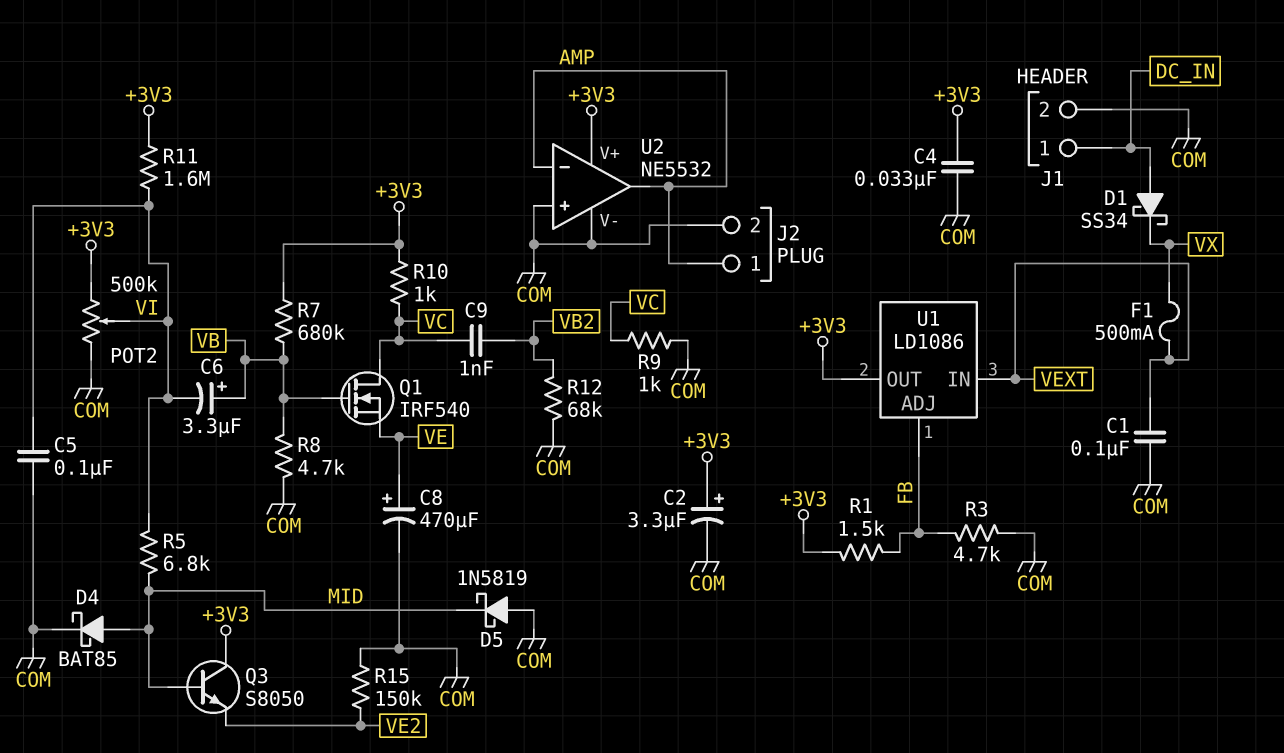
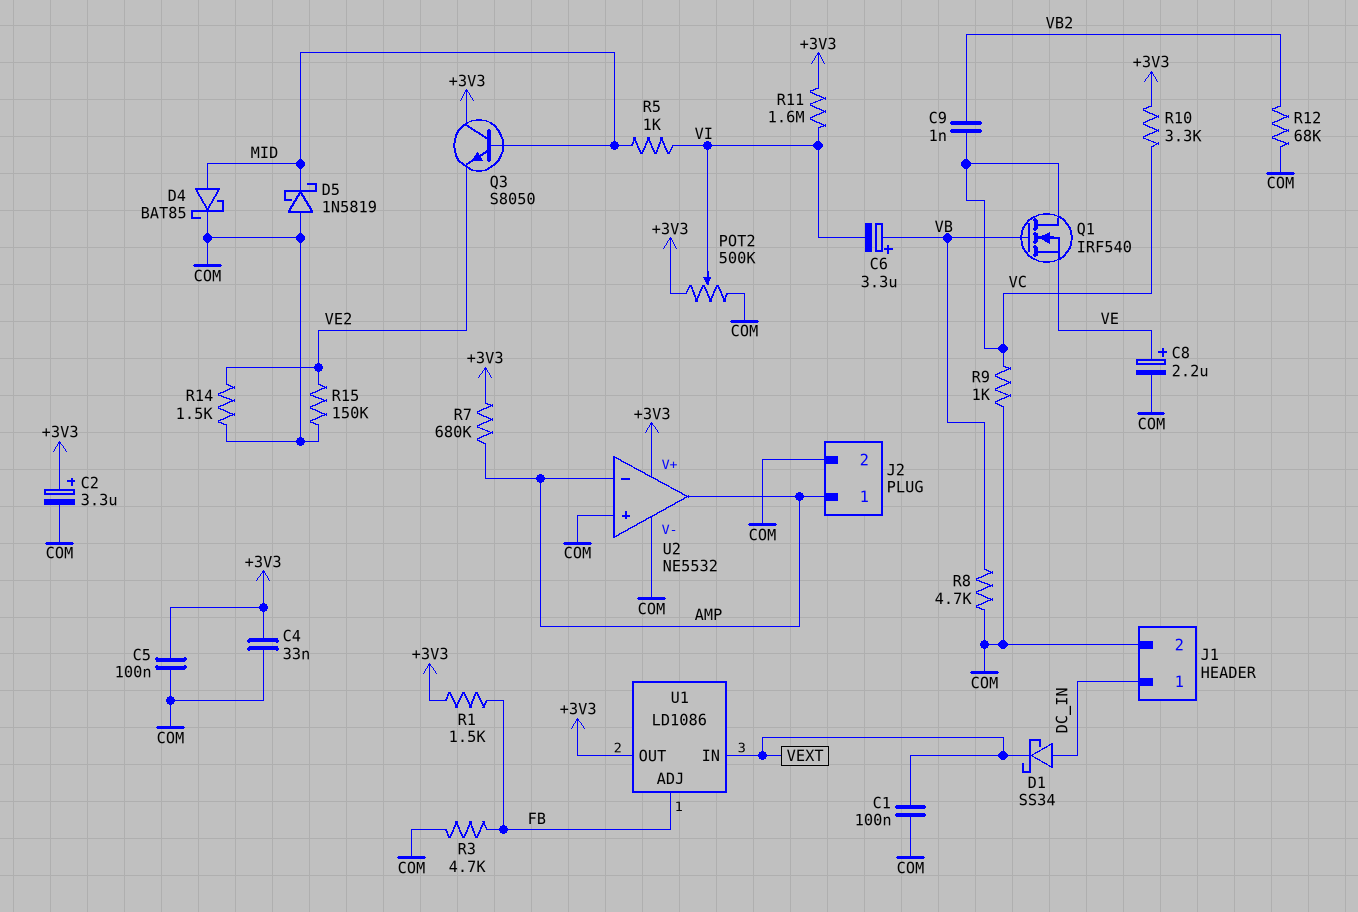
C5: 100nF (COM, VI) -> 100nF (+3V3, COM)
C8: 470uF (plus VE, minus COM) -> 2.2uF (plus VE, minus COM)
D1: schottky SS34 (A DC_IN, K VX) -> schottky SS34 (A DC_IN, K VEXT)
F1: 500mA (VEXT, VX) -> none
R5: 6.8k (MID, VI) -> 1k (MID, VI)
R7: 680k (+3V3, VB) -> 680k (+3V3, AMP)
R10: 1k (+3V3, VC) -> 3.3k (+3V3, VC)
R14: none -> 1.5k (COM, VE2)

